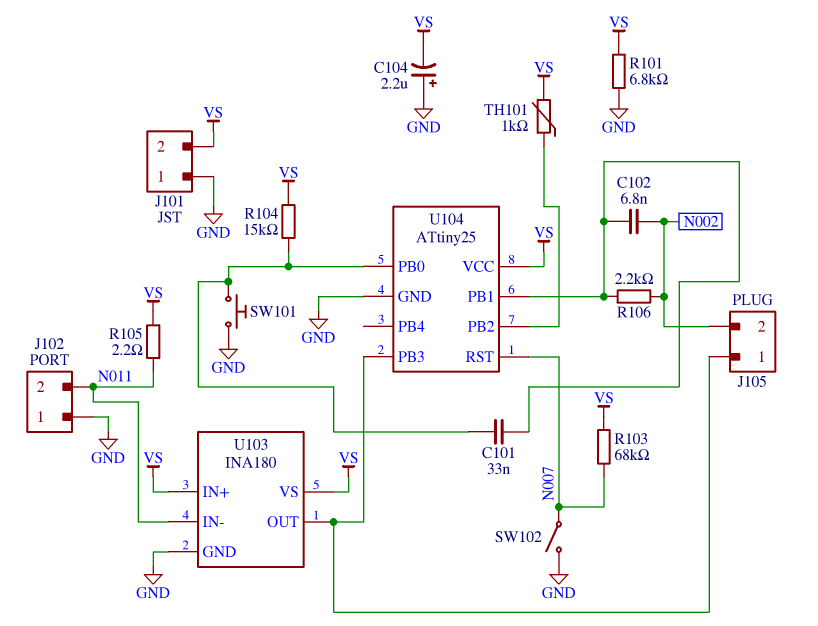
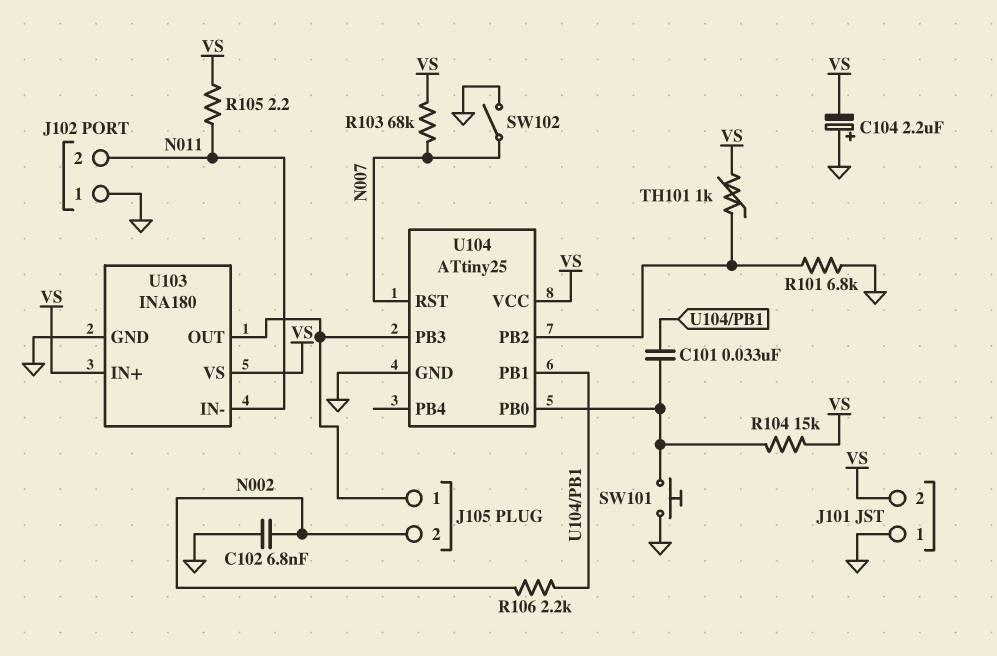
C102: 6.8nF (N002, U104/PB1) -> 6.8nF (GND, N002)
R101: 6.8k (GND, VS) -> 6.8k (GND, U104/PB2)

